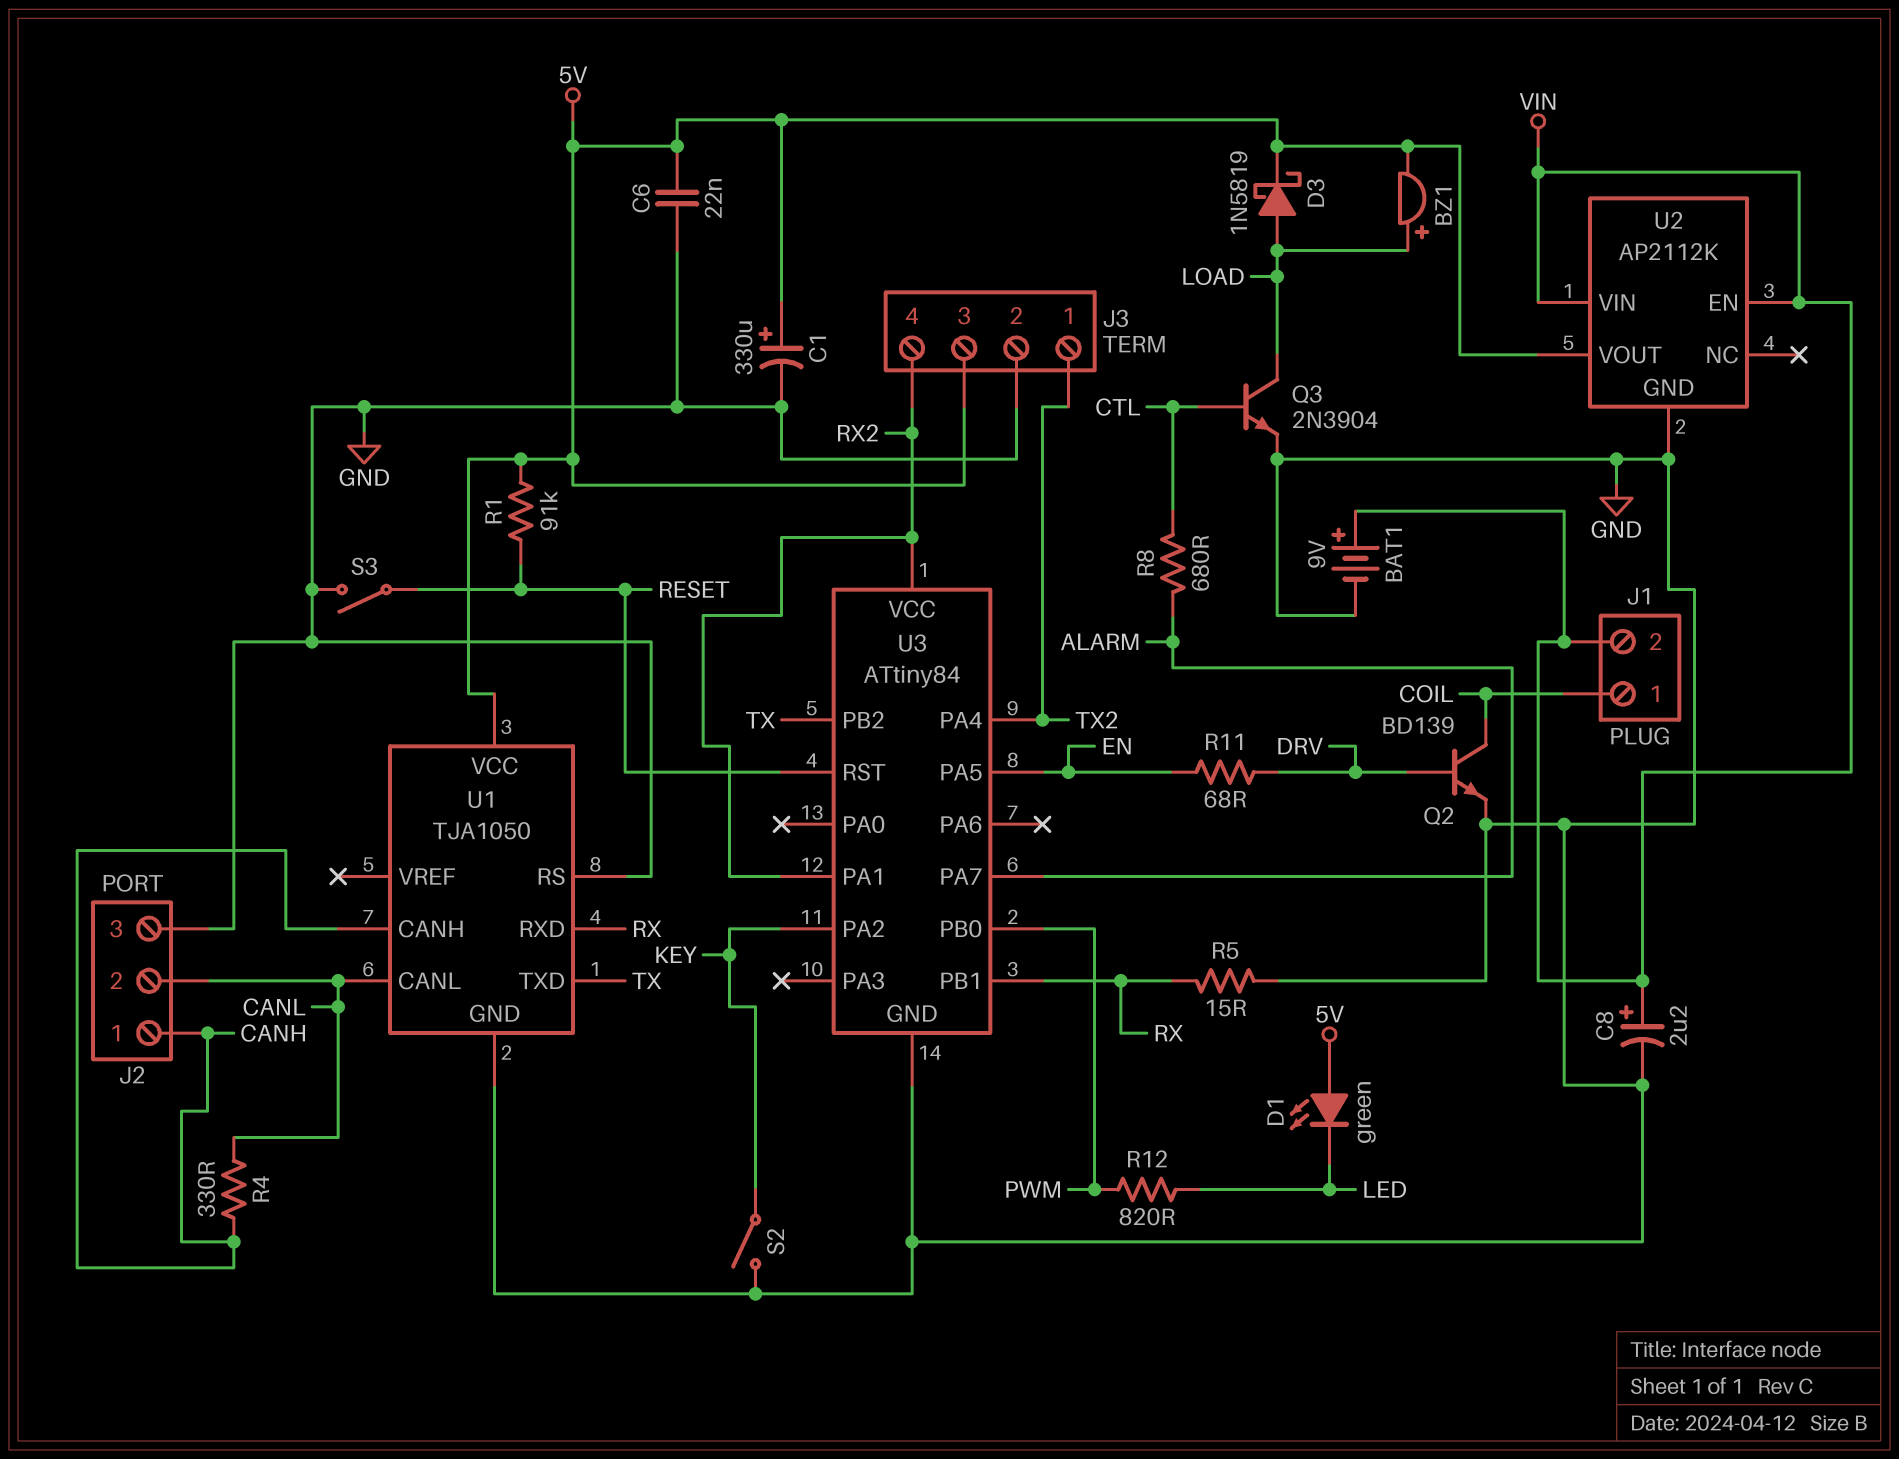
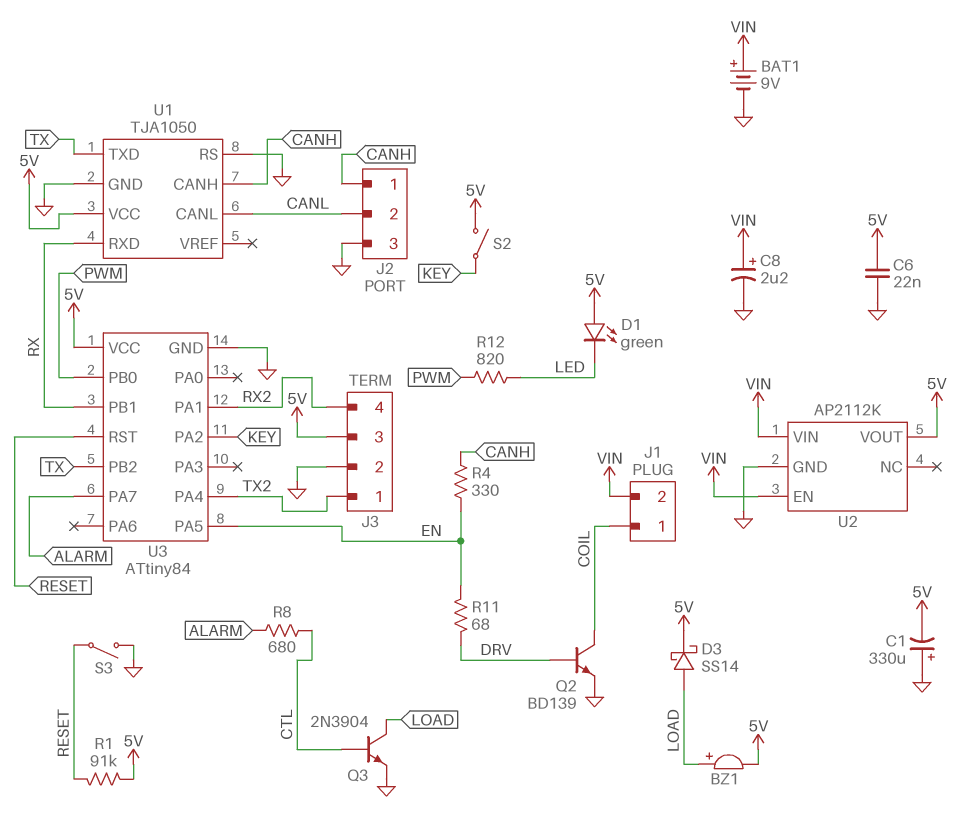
C1: 330uF (plus 5V, minus GND) -> 330uF (plus GND, minus 5V)
D3: schottky 1N5819 (A LOAD, K 5V) -> schottky SS14 (A LOAD, K 5V)
R4: 330 (CANH, CANL) -> 330 (CANH, EN)
R5: 15 (GND, RX) -> none
S2: switch (GND, KEY) -> switch (5V, KEY)
U3 pin VCC: RX2 -> 5V

